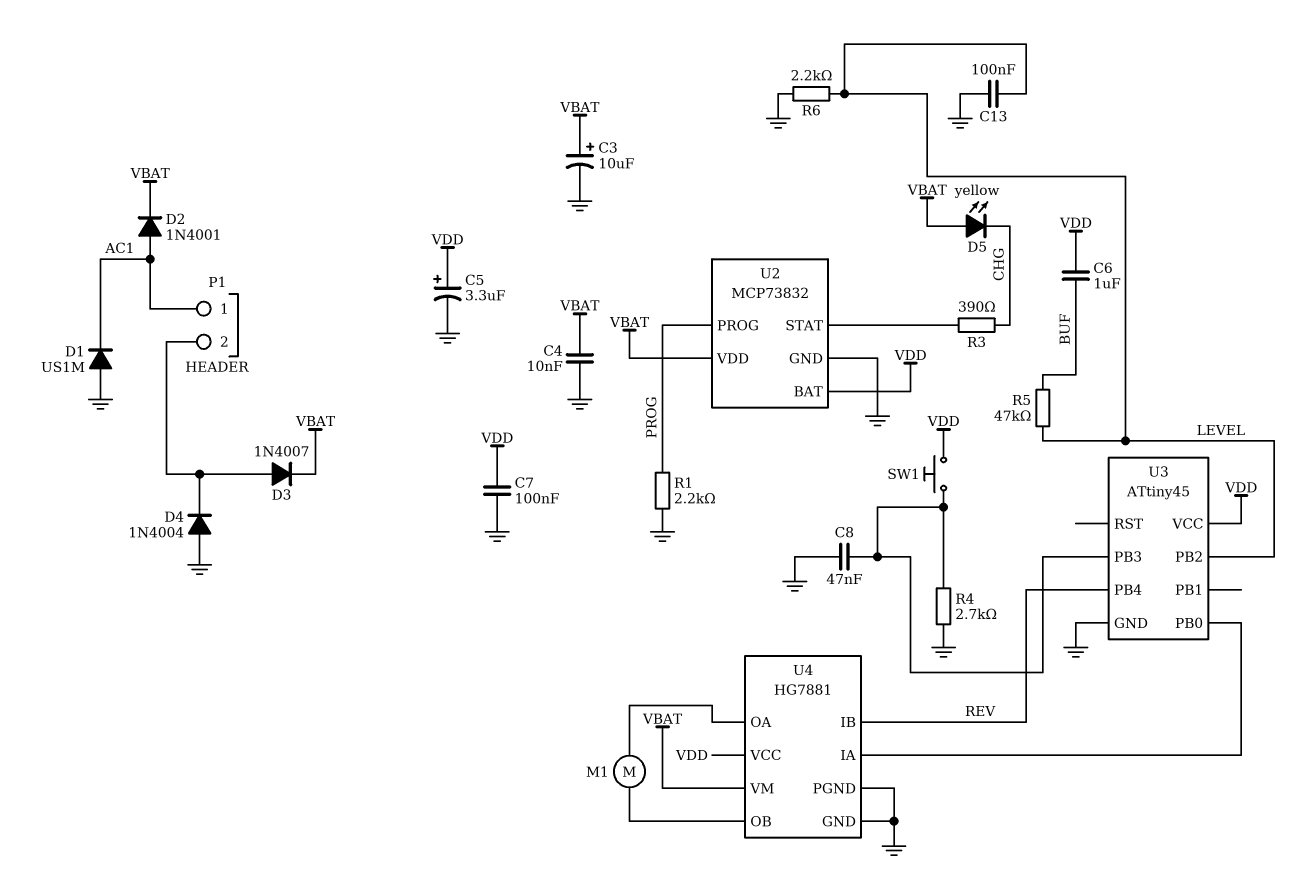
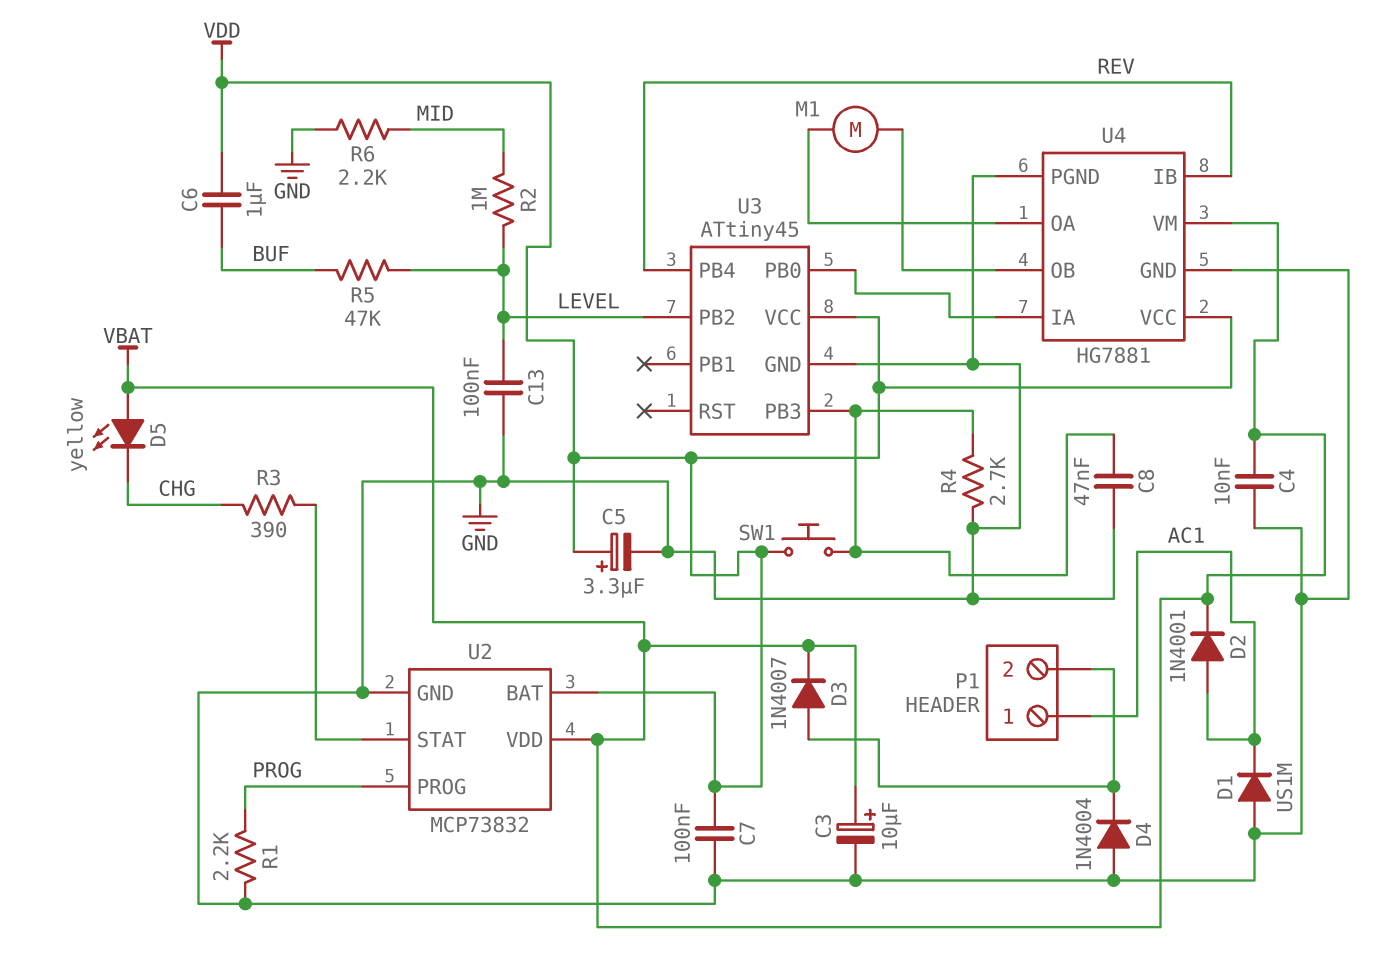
R2: none -> 1M (LEVEL, MID)
R6: 2.2k (GND, LEVEL) -> 2.2k (GND, MID)

